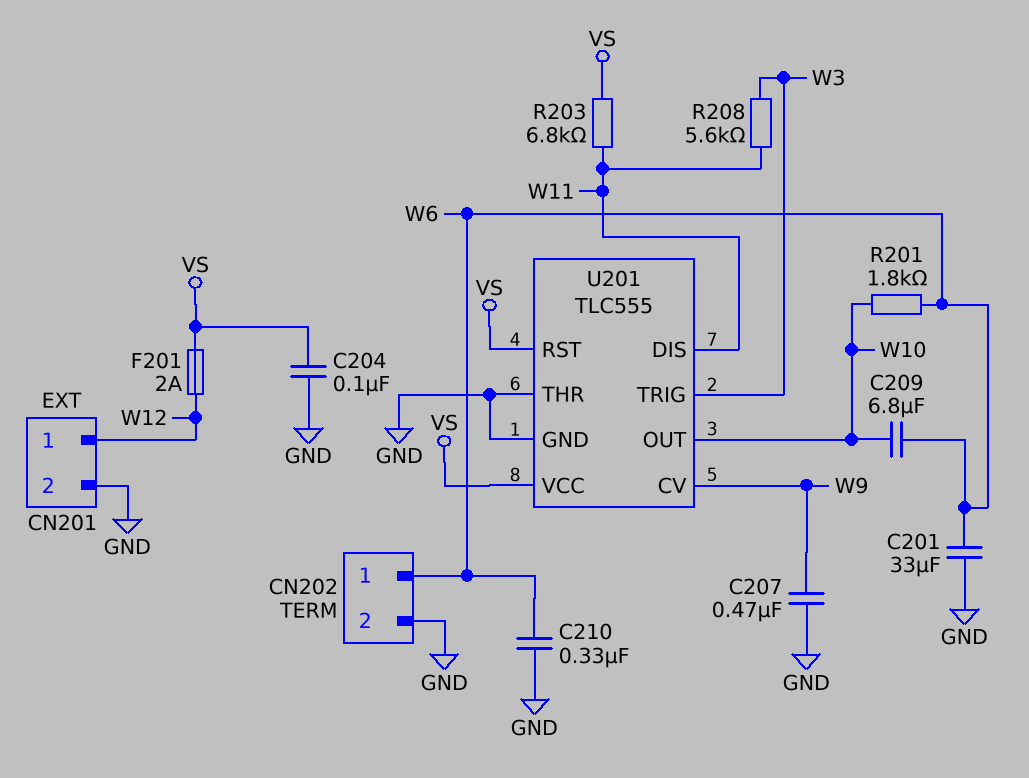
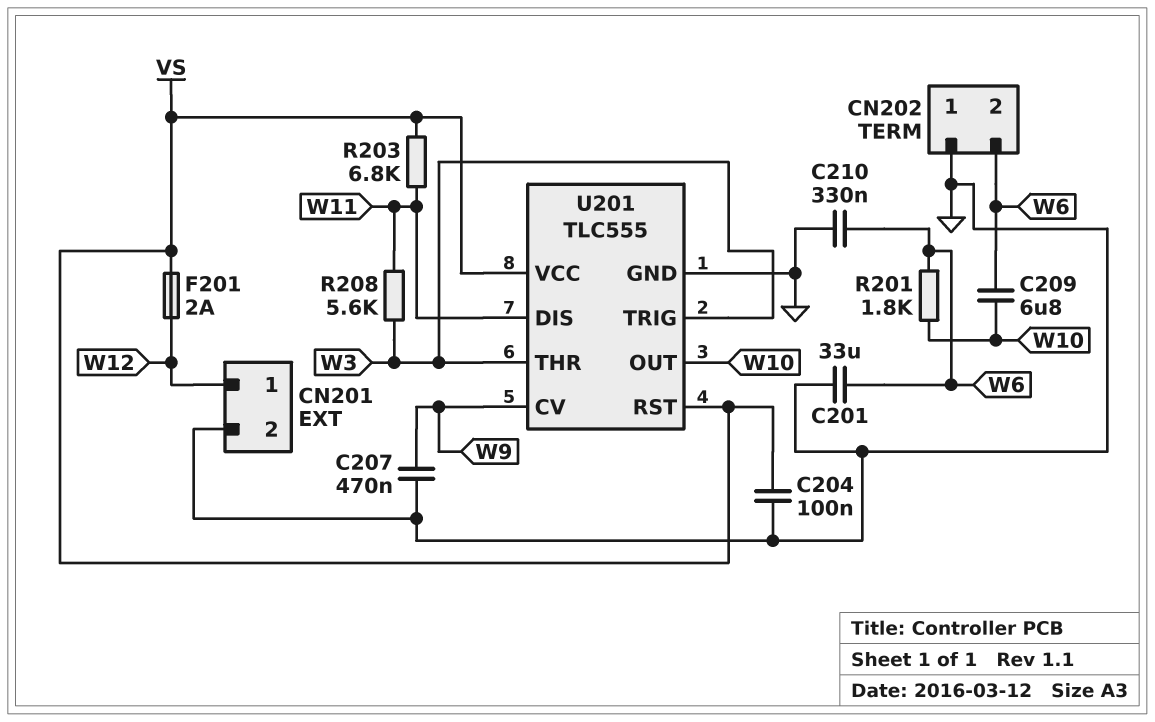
CN202 pin 1: W6 -> GND
CN202 pin 2: GND -> W6
U201 pin THR: GND -> W3

